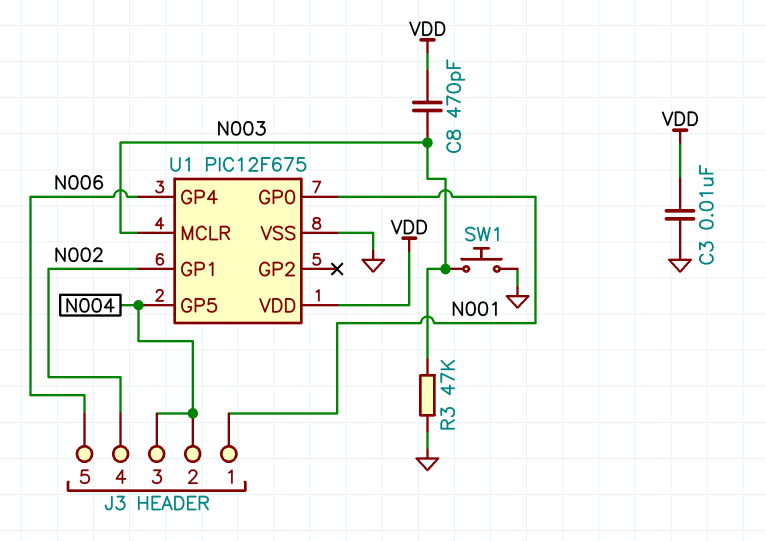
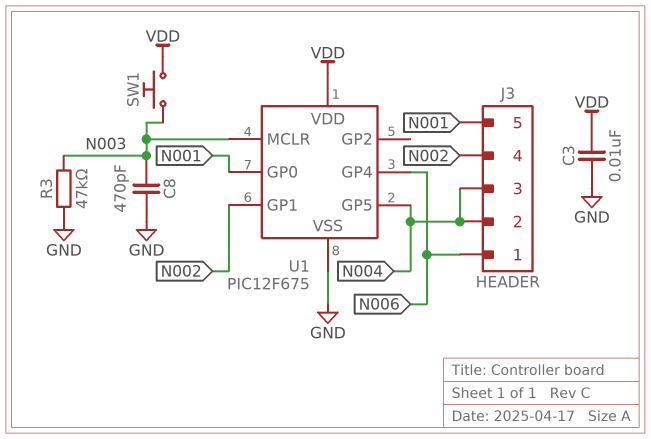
C8: 470pF (N003, VDD) -> 470pF (GND, N003)
J3 pin 1: N001 -> N006
J3 pin 5: N006 -> N001
SW1: button (GND, N003) -> button (N003, VDD)

